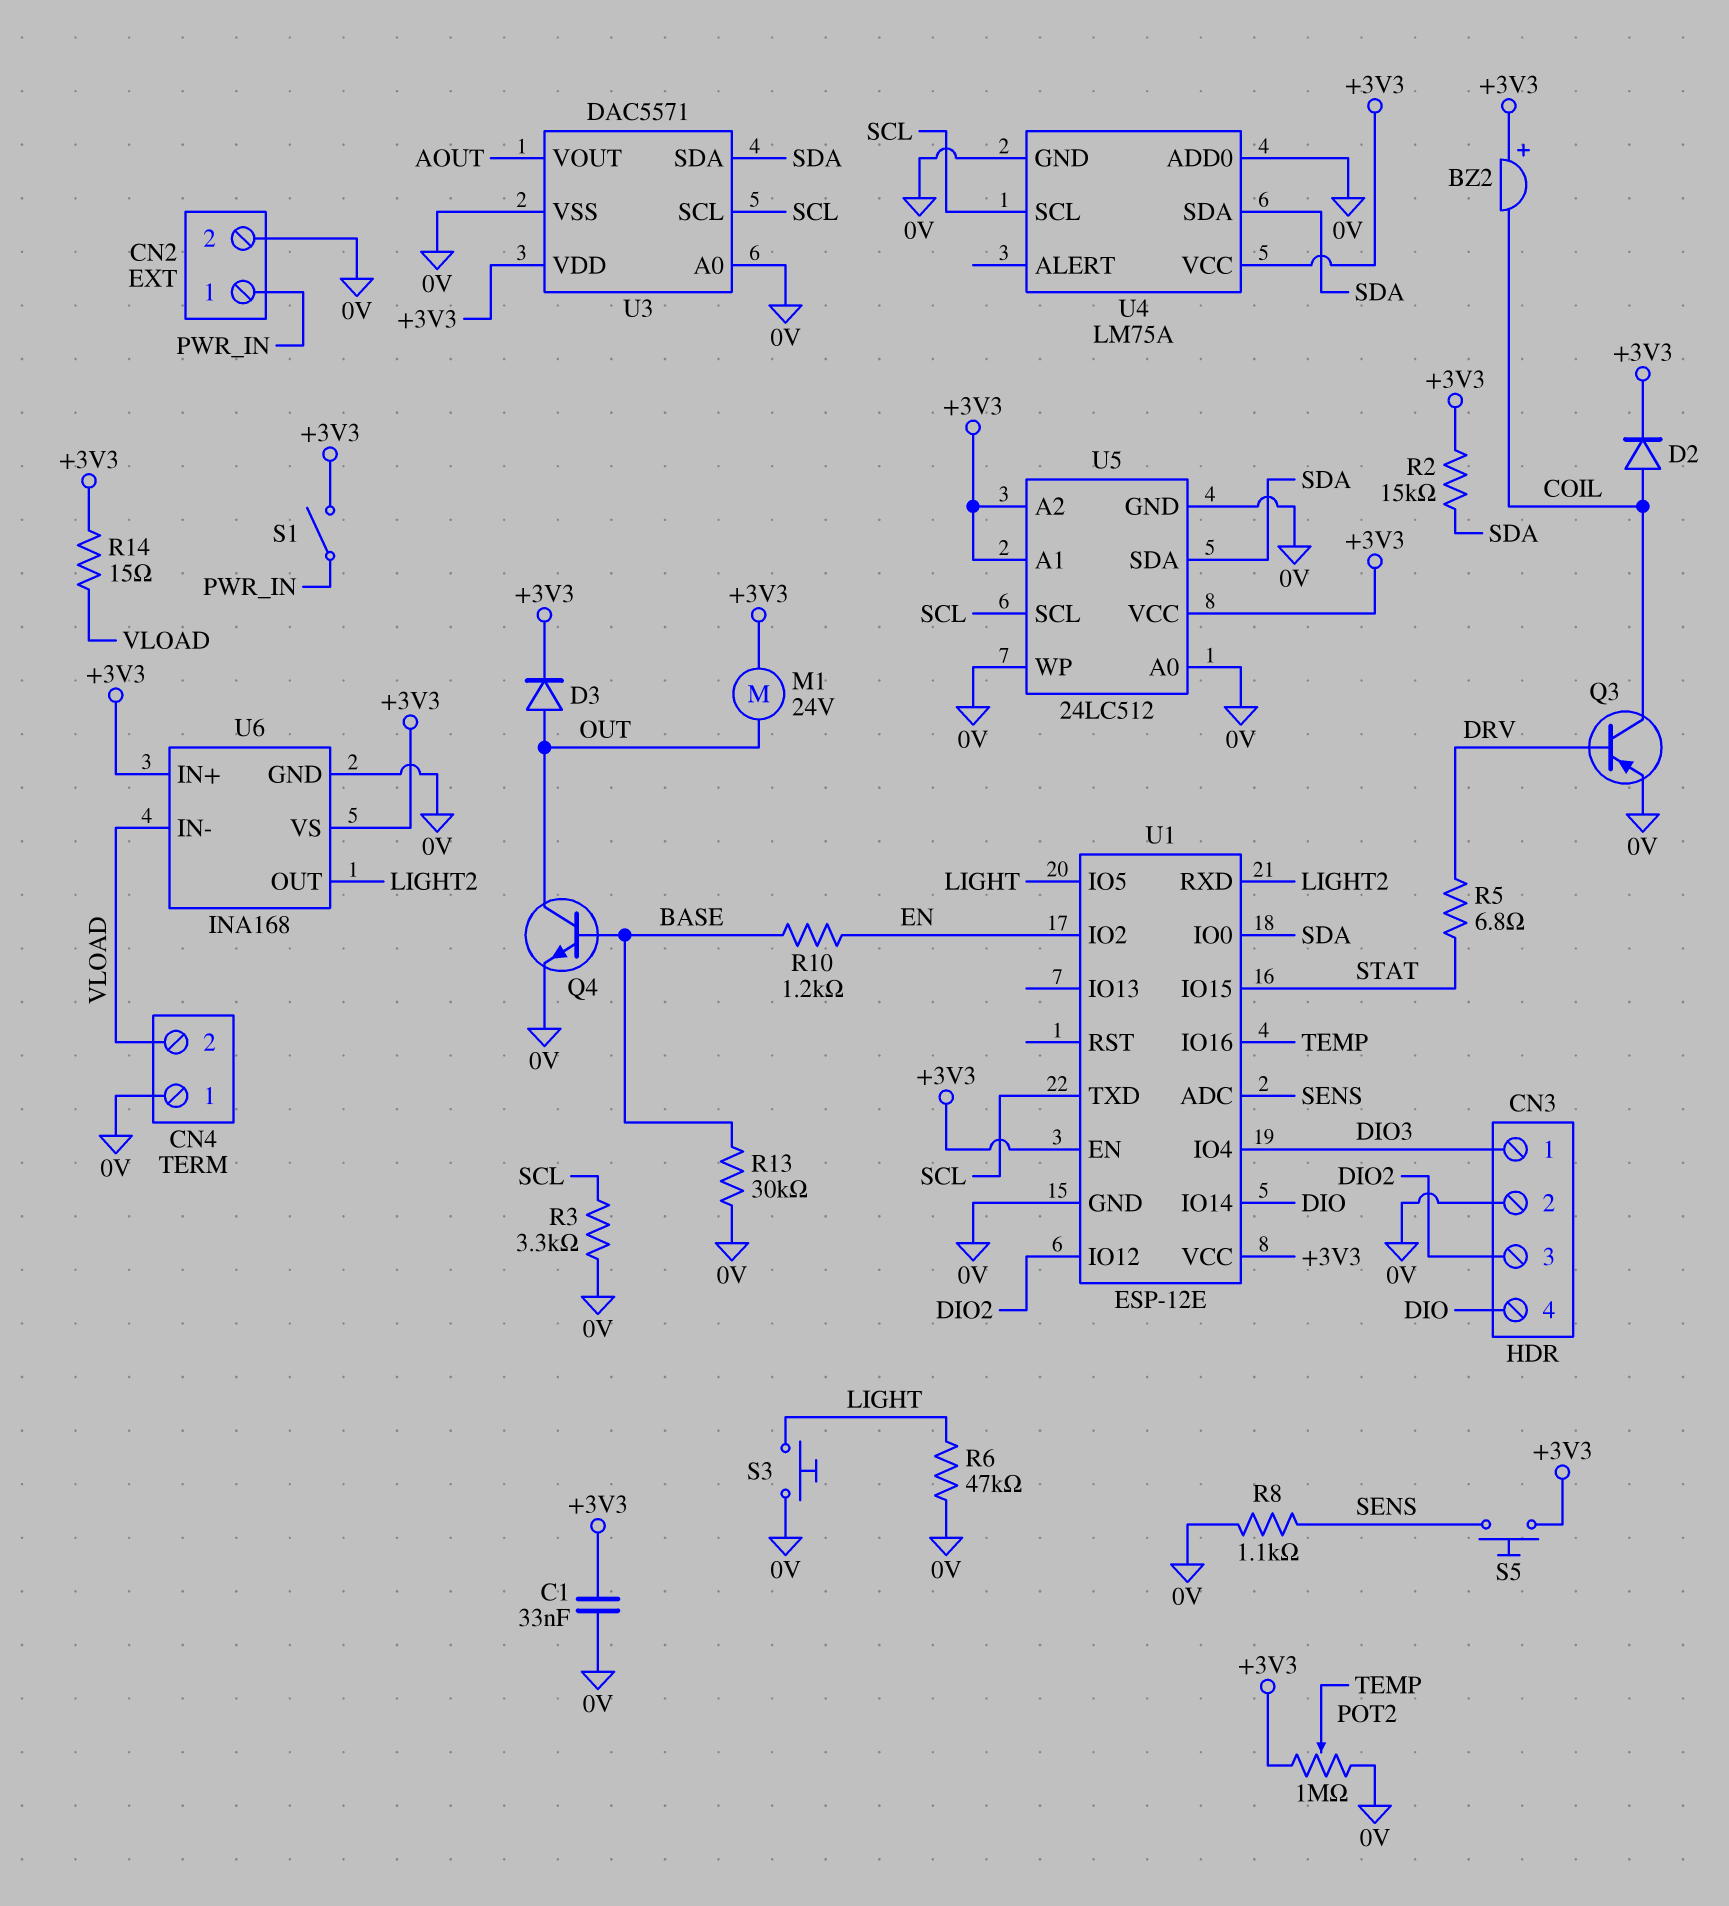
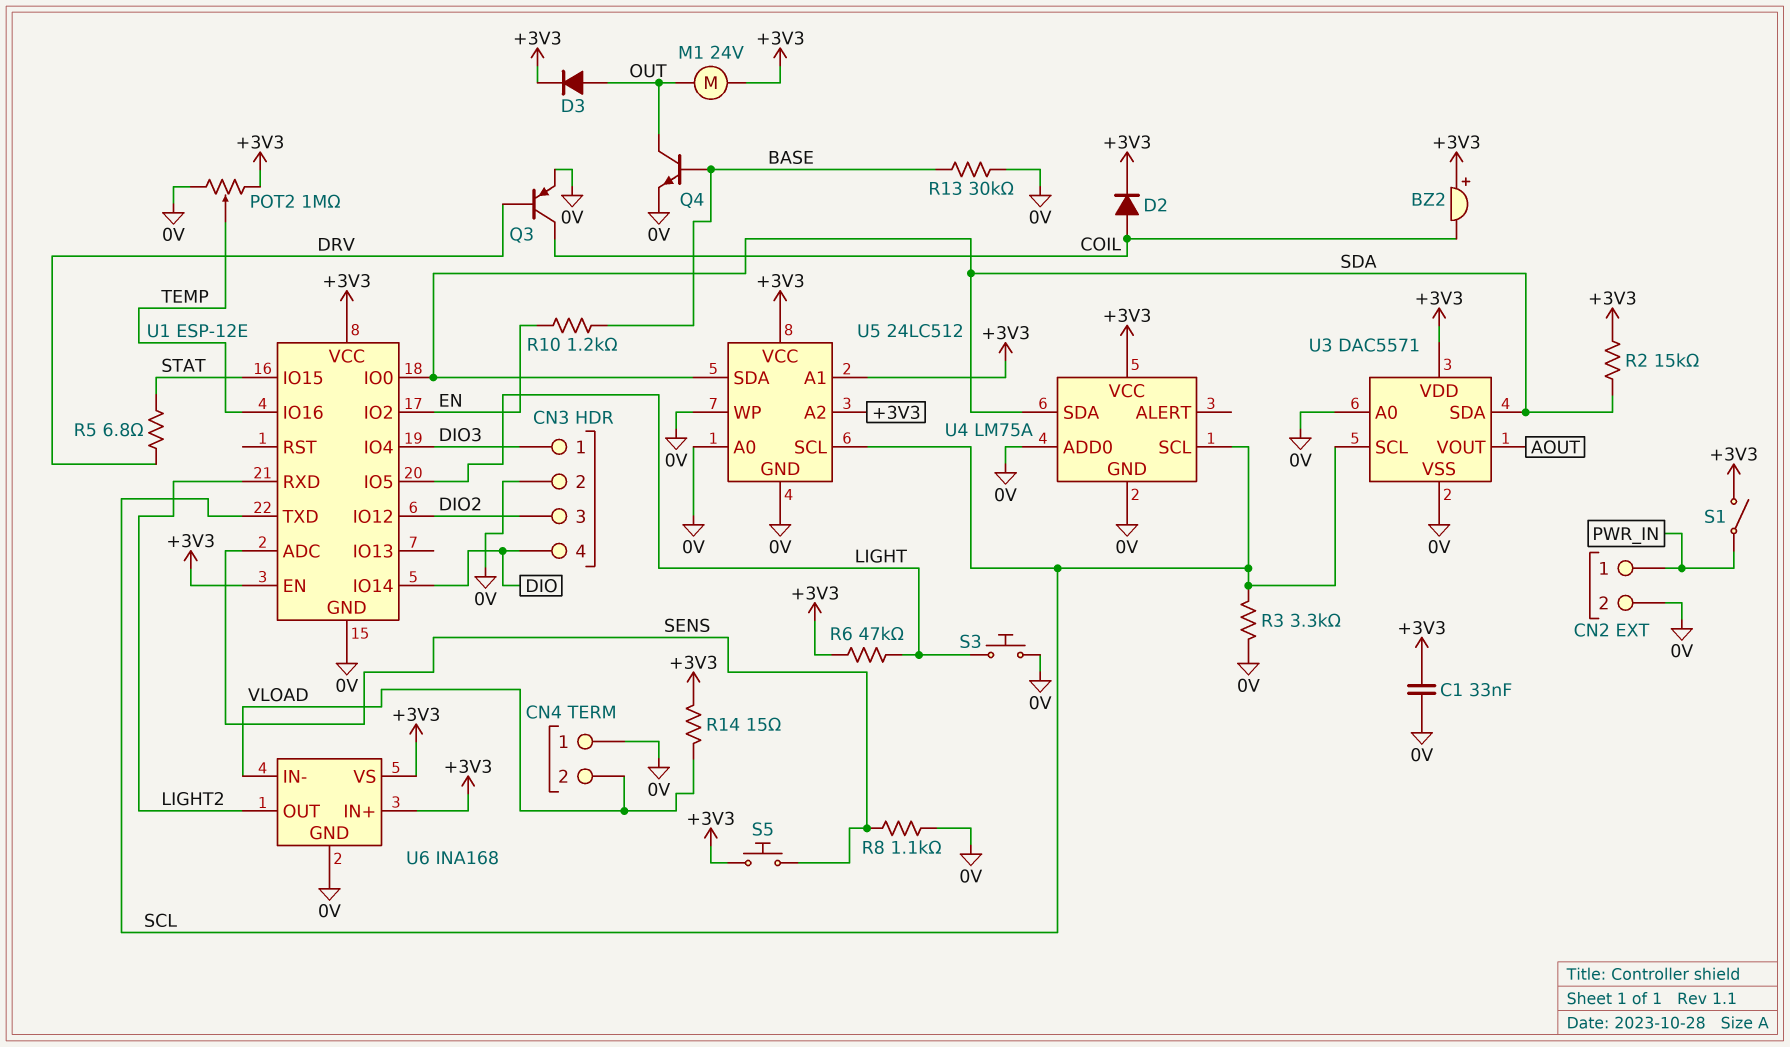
R6: 47k (0V, LIGHT) -> 47k (+3V3, LIGHT)

